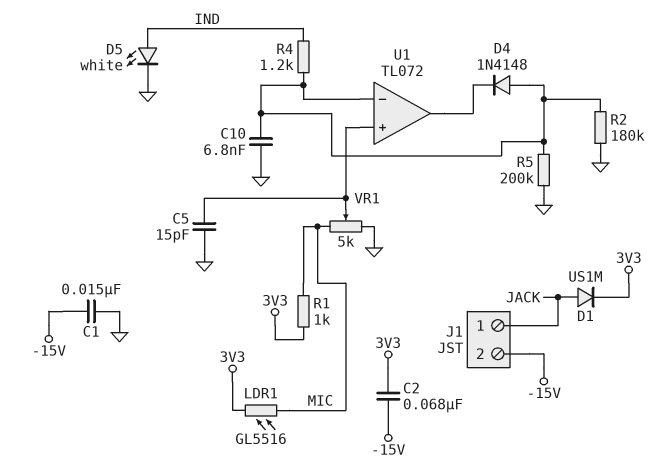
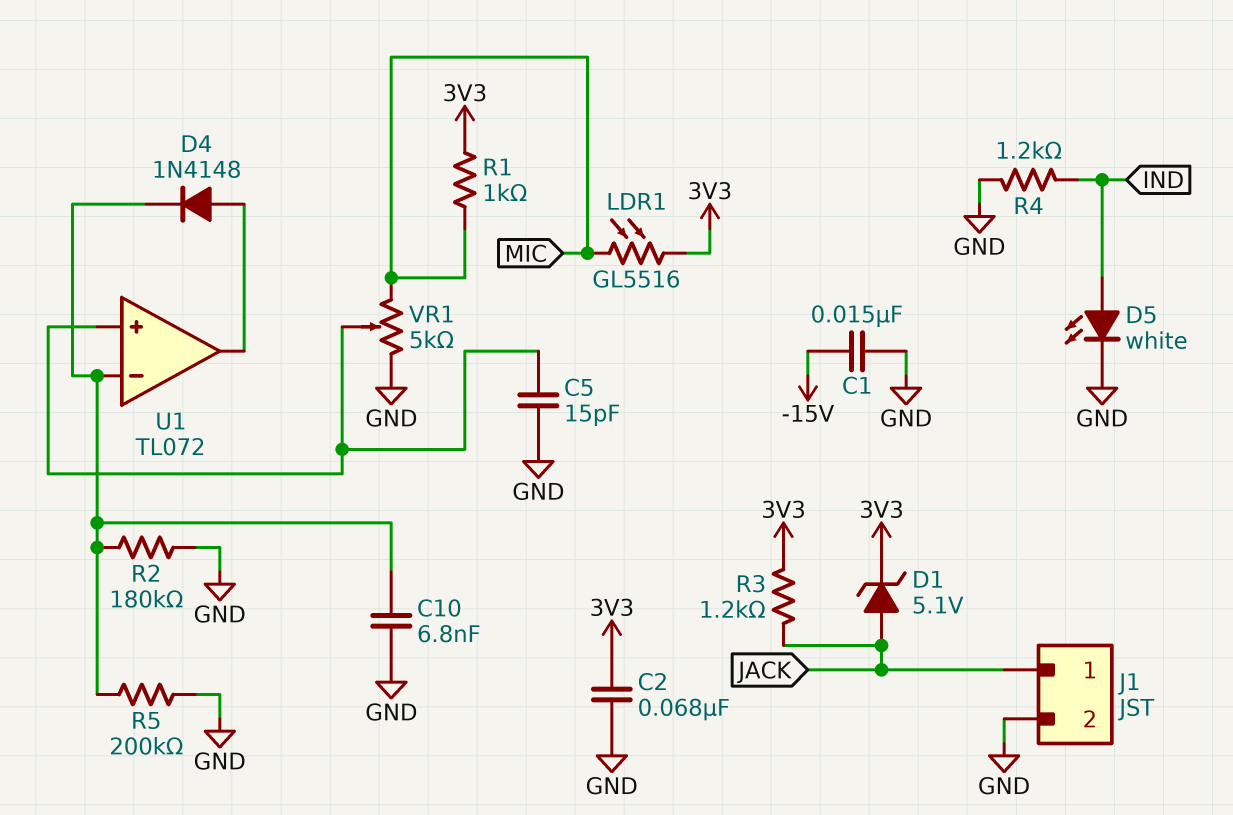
C2: 68nF (-15V, 3V3) -> 68nF (3V3, GND)
D1: diode US1M (A JACK, K 3V3) -> zener 5.1V (A JACK, K 3V3)
D4: diode 1N4148 (A U1/in-, K U1/out) -> diode 1N4148 (A U1/out, K U1/in-)
J1 pin 2: -15V -> GND
R3: none -> 1.2k (3V3, JACK)
R4: 1.2k (IND, U1/in-) -> 1.2k (GND, IND)

